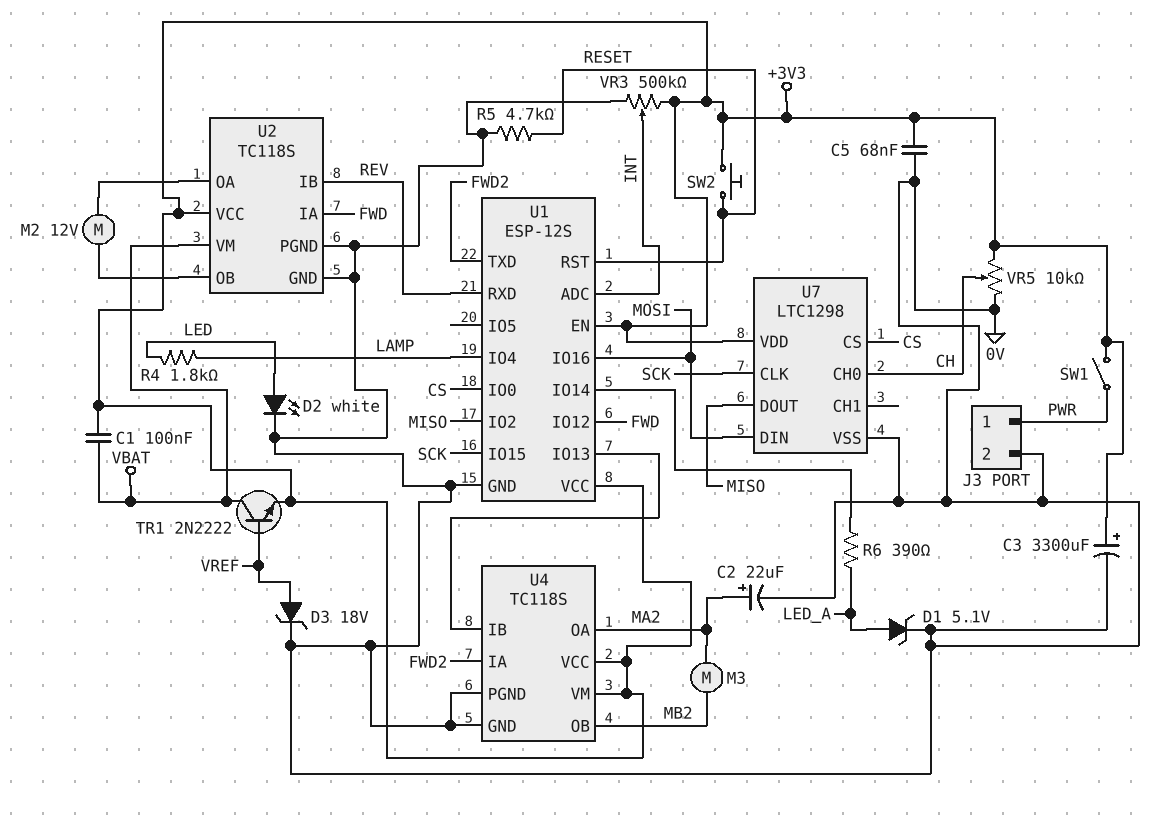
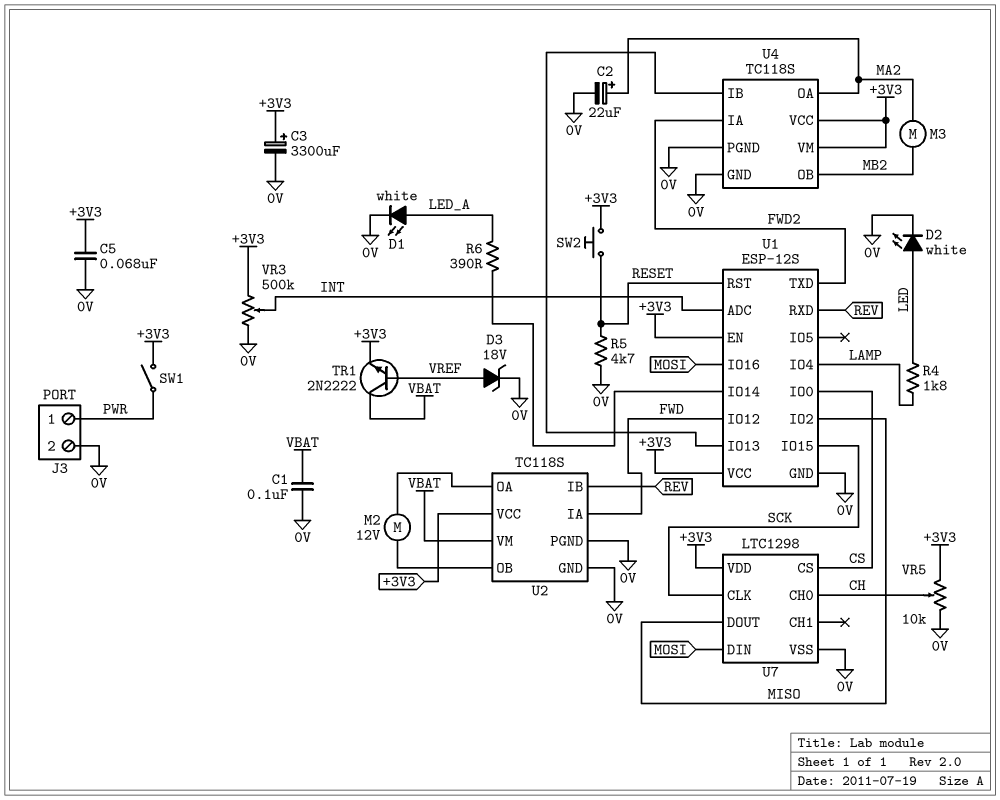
C1: 100nF (+3V3, VBAT) -> 100nF (0V, VBAT)
D1: zener 5.1V (A LED_A, K 0V) -> LED white (A LED_A, K 0V)

